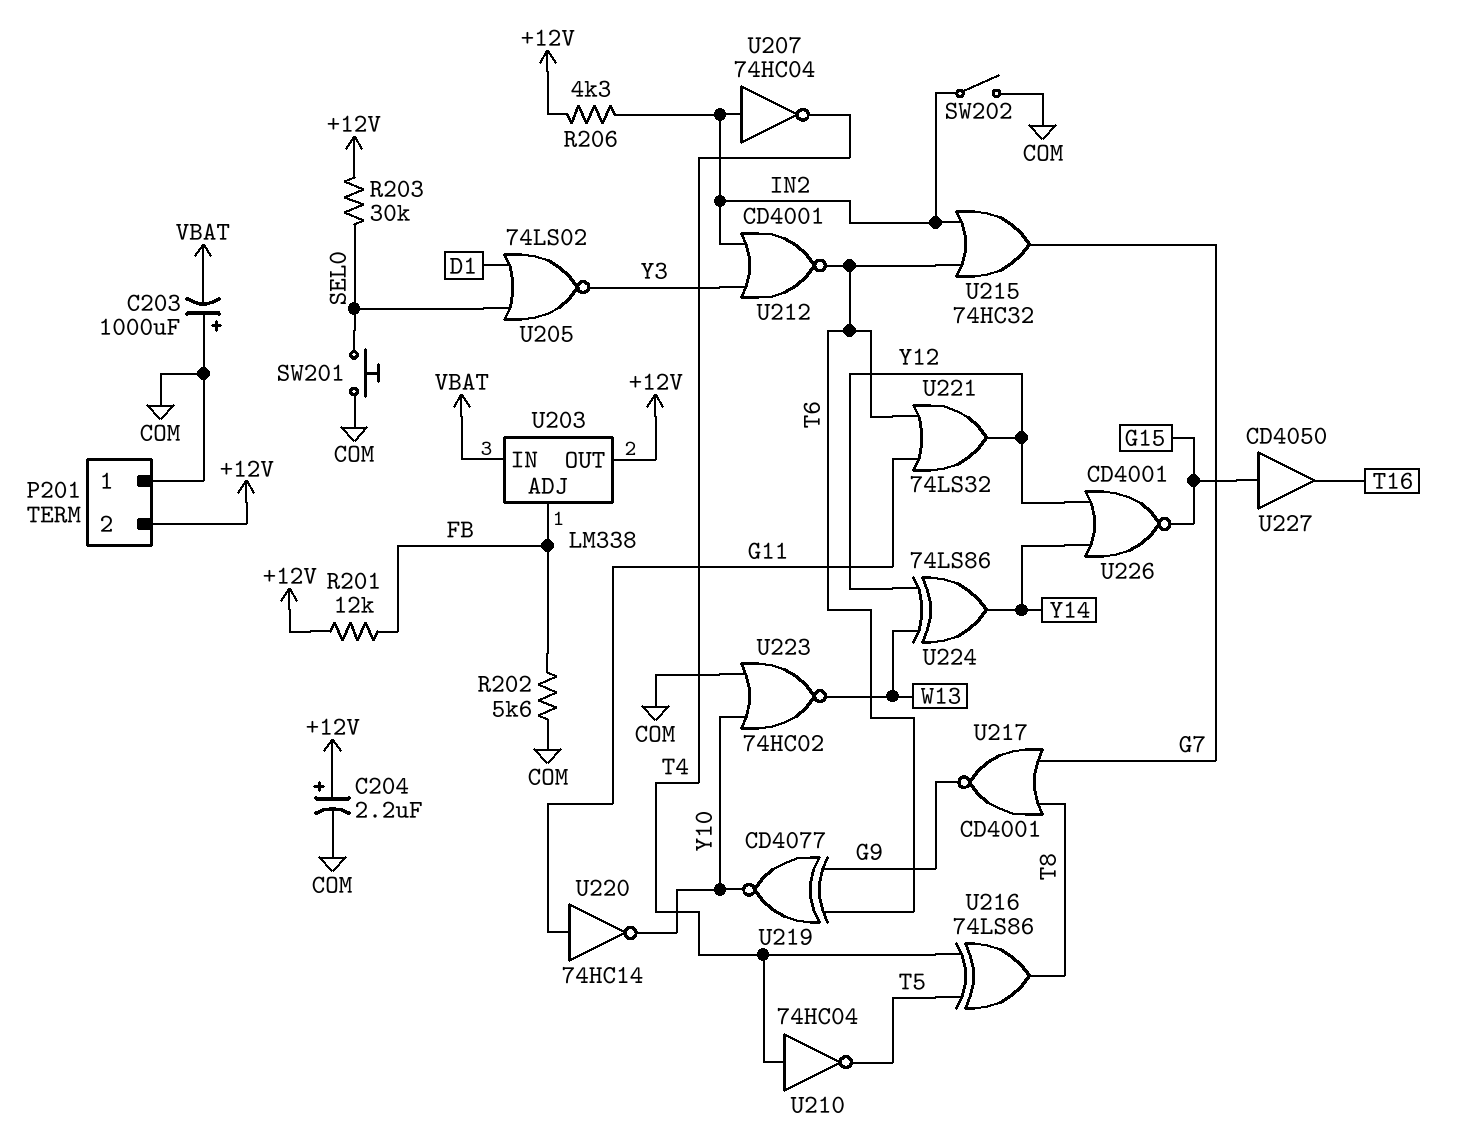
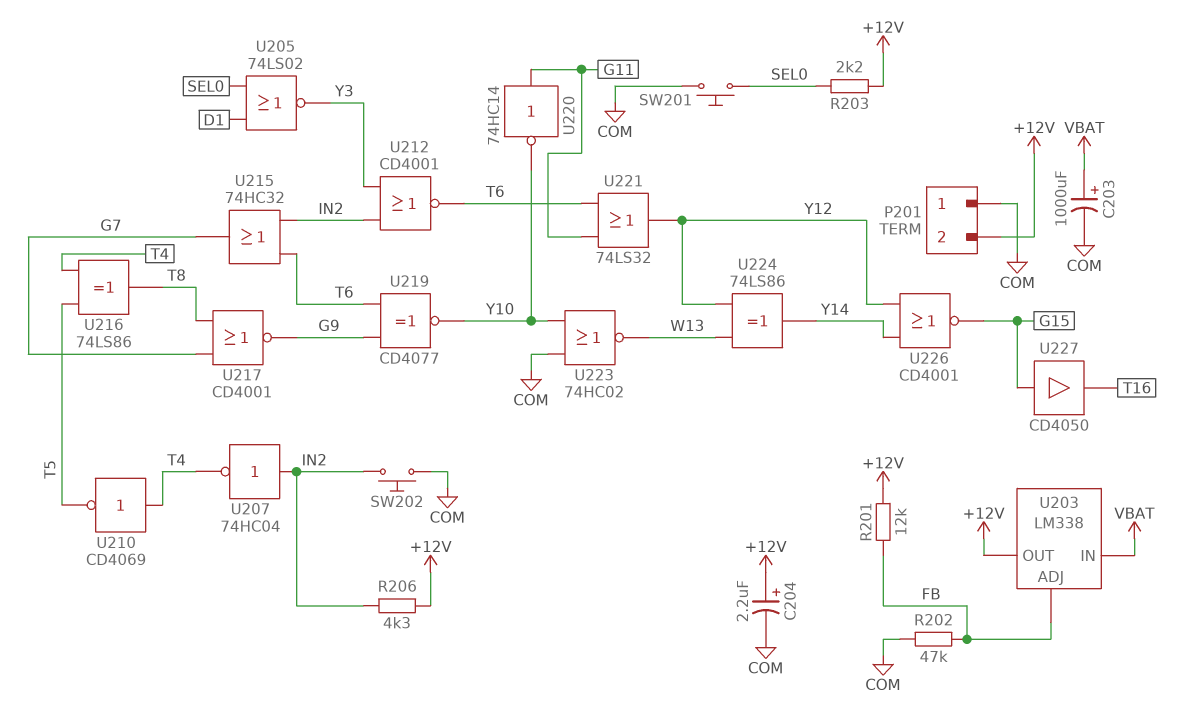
C203: 1000uF (plus COM, minus VBAT) -> 1000uF (plus VBAT, minus COM)
R202: 5.6k (COM, FB) -> 47k (COM, FB)
R203: 30k (+12V, SEL0) -> 2.2k (+12V, SEL0)
SW202: switch (COM, IN2) -> button (COM, IN2)
U210: NOT 74HC04 (in T4, out T5) -> NOT CD4069 (in T4, out T5)

